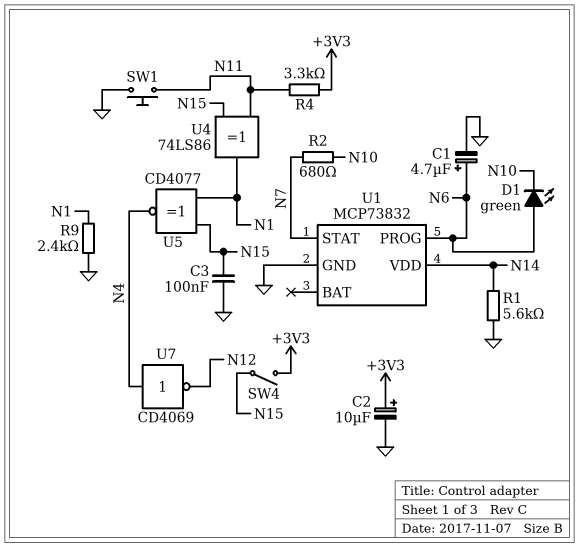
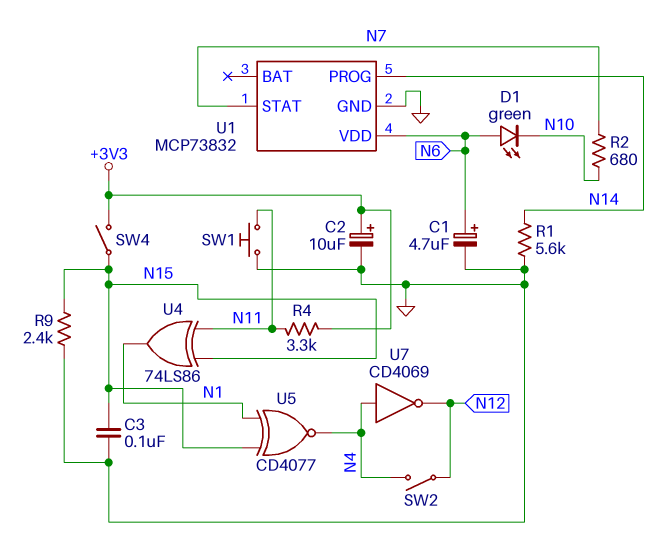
R9: 2.4k (GND, N1) -> 2.4k (GND, N15)
SW2: none -> switch (N4, N12)
U1 pin PROG: N6 -> N14
U1 pin VDD: N14 -> N6

